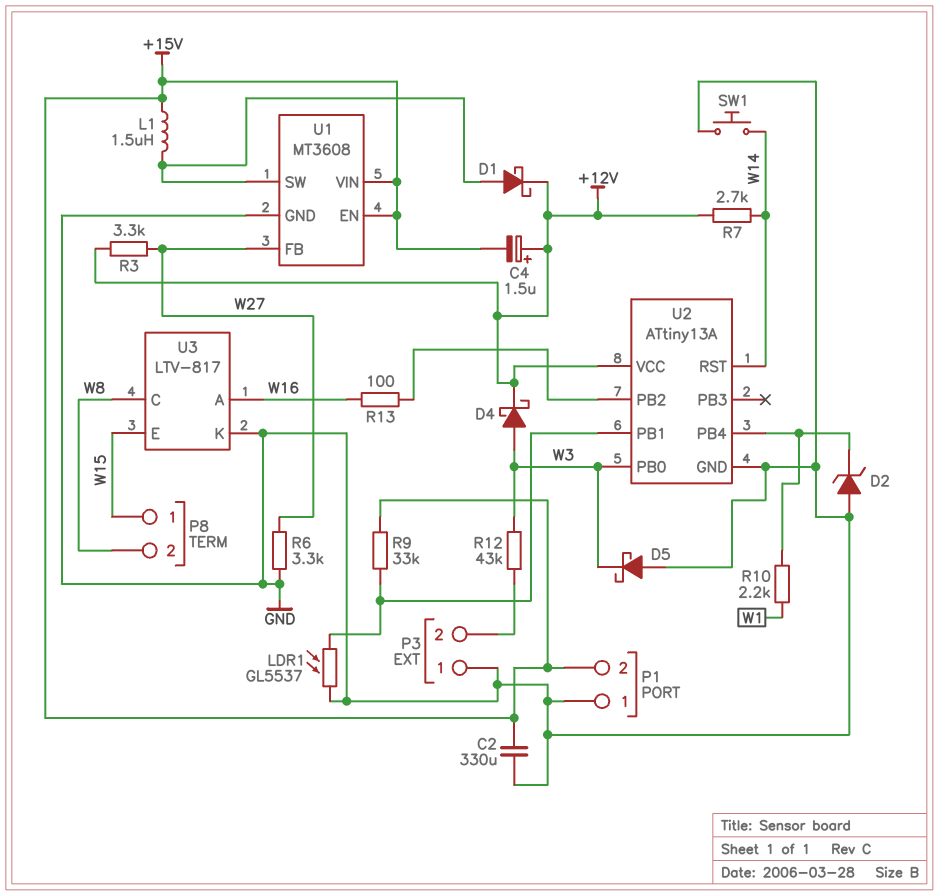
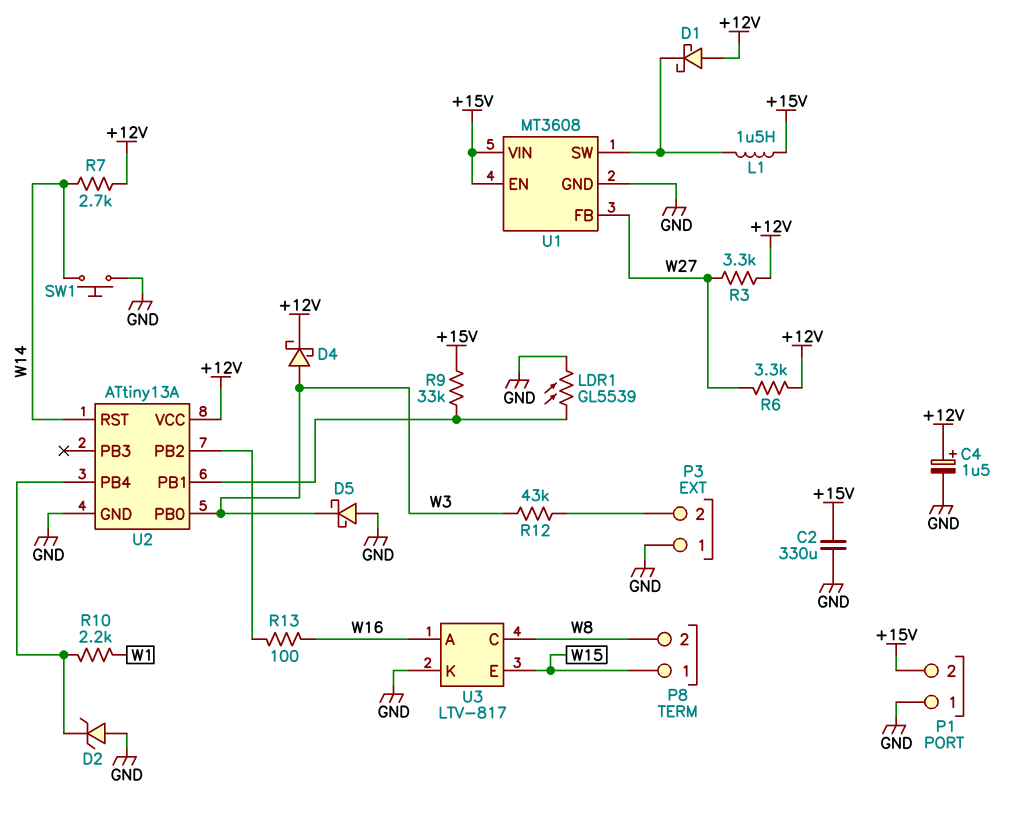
C4: 1.5uF (plus +12V, minus +15V) -> 1.5uF (plus +12V, minus GND)
D1: schottky (A U1/SW, K +12V) -> schottky (A +12V, K U1/SW)
LDR1: GL5537 (GND, U2/PB1) -> GL5539 (GND, U2/PB1)
R6: 3.3k (GND, W27) -> 3.3k (+12V, W27)

